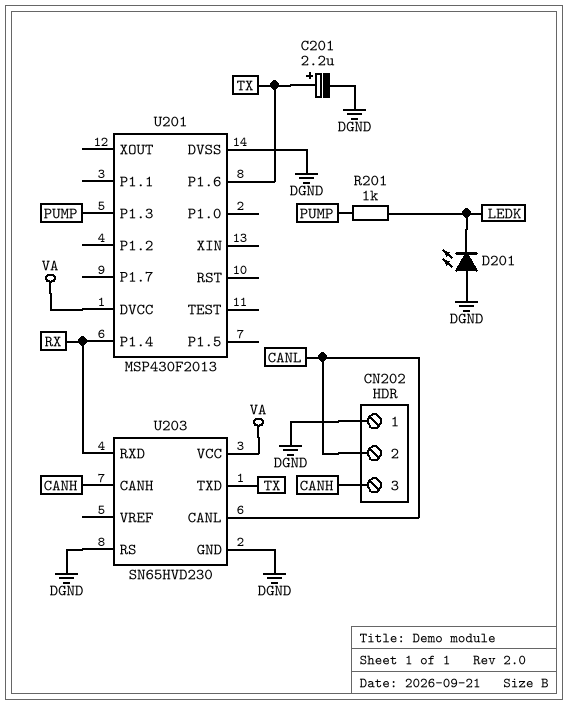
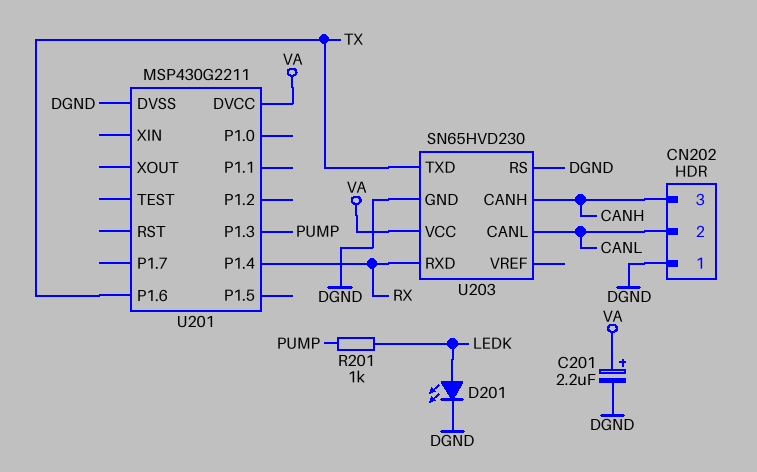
C201: 2.2uF (plus TX, minus DGND) -> 2.2uF (plus VA, minus DGND)
D201: LED (A DGND, K LEDK) -> LED (A LEDK, K DGND)
U201: MSP430F2013 -> MSP430G2211

